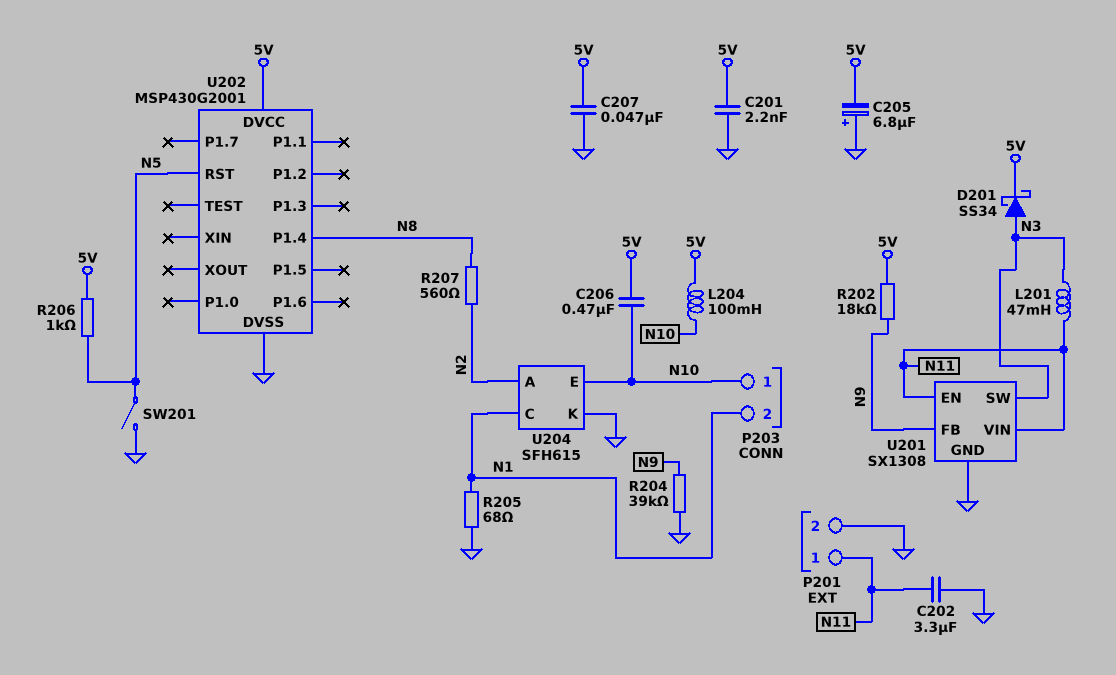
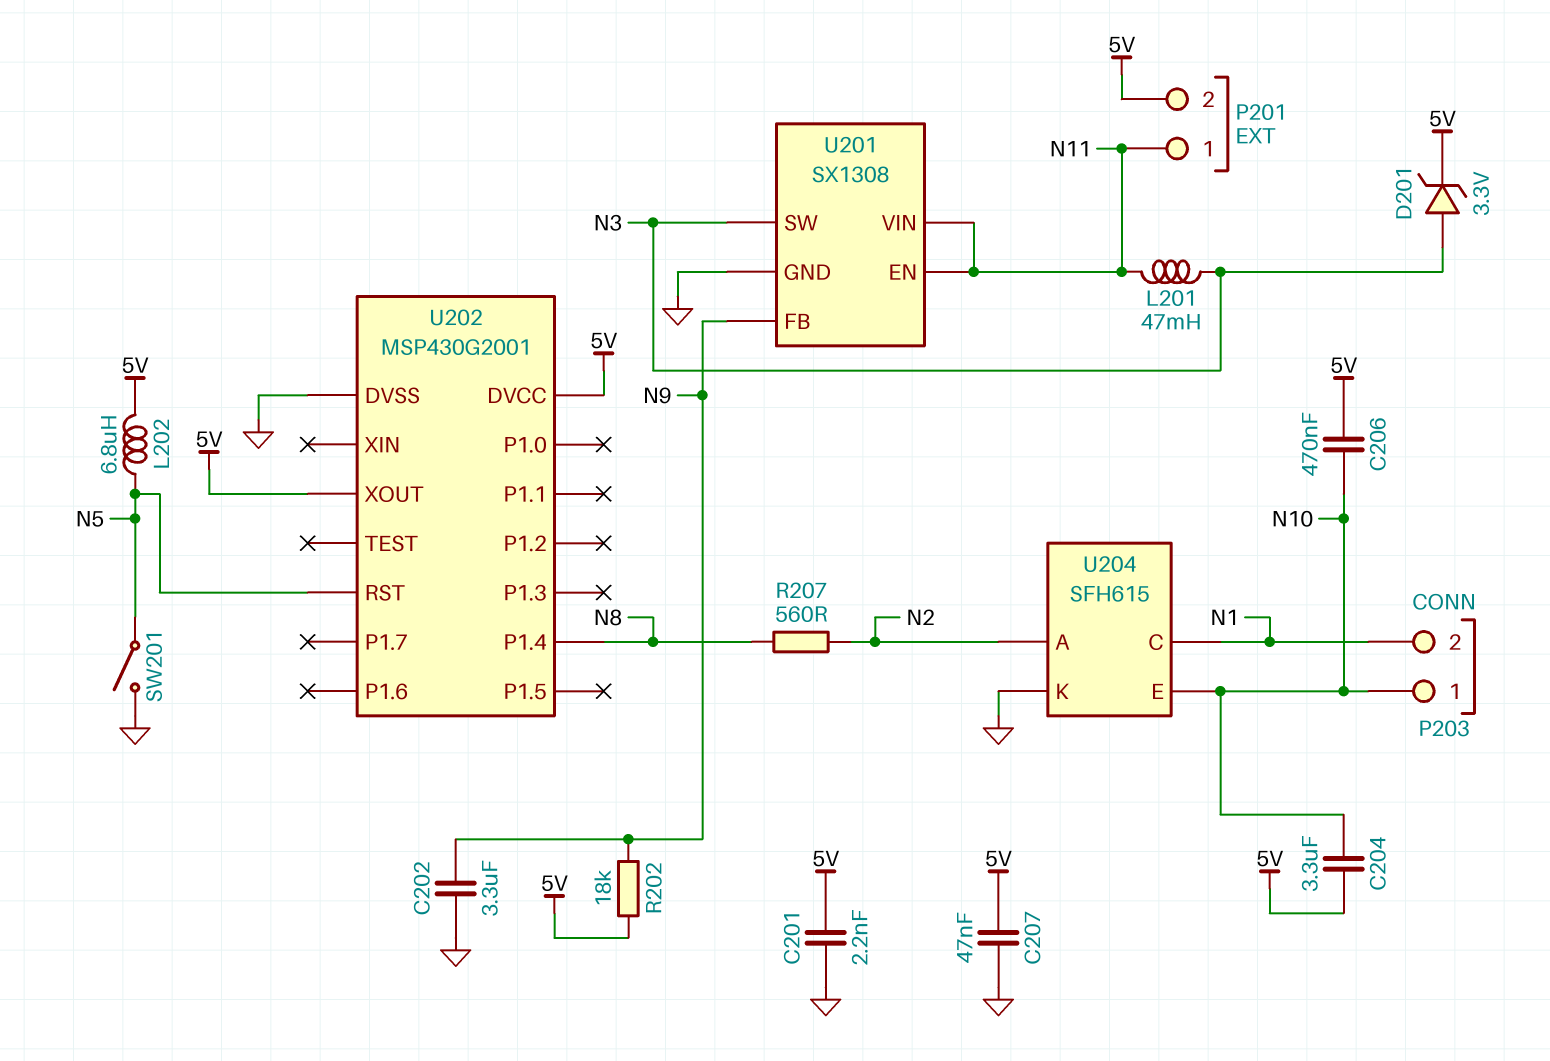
C202: 3.3uF (GND, N11) -> 3.3uF (GND, N9)
C204: none -> 3.3uF (5V, N10)
C205: 6.8uF (plus GND, minus 5V) -> none
D201: schottky SS34 (A N3, K 5V) -> zener 3.3V (A N3, K 5V)
L202: none -> 6.8uH (5V, N5)
L204: 100mH (5V, N10) -> none
P201 pin 2: GND -> 5V
R204: 39k (GND, N9) -> none
R205: 68 (GND, N1) -> none
R206: 1k (5V, N5) -> none
U202 pin XOUT: none -> 5V

